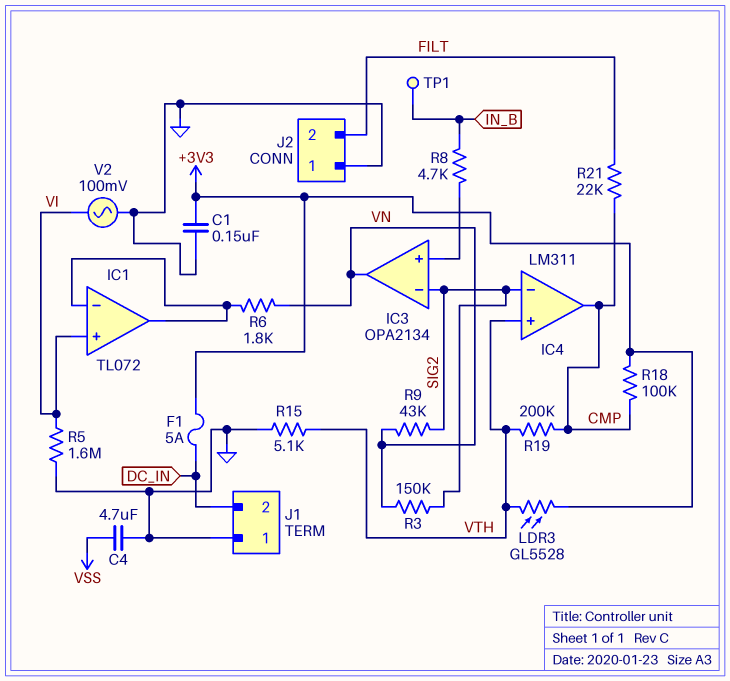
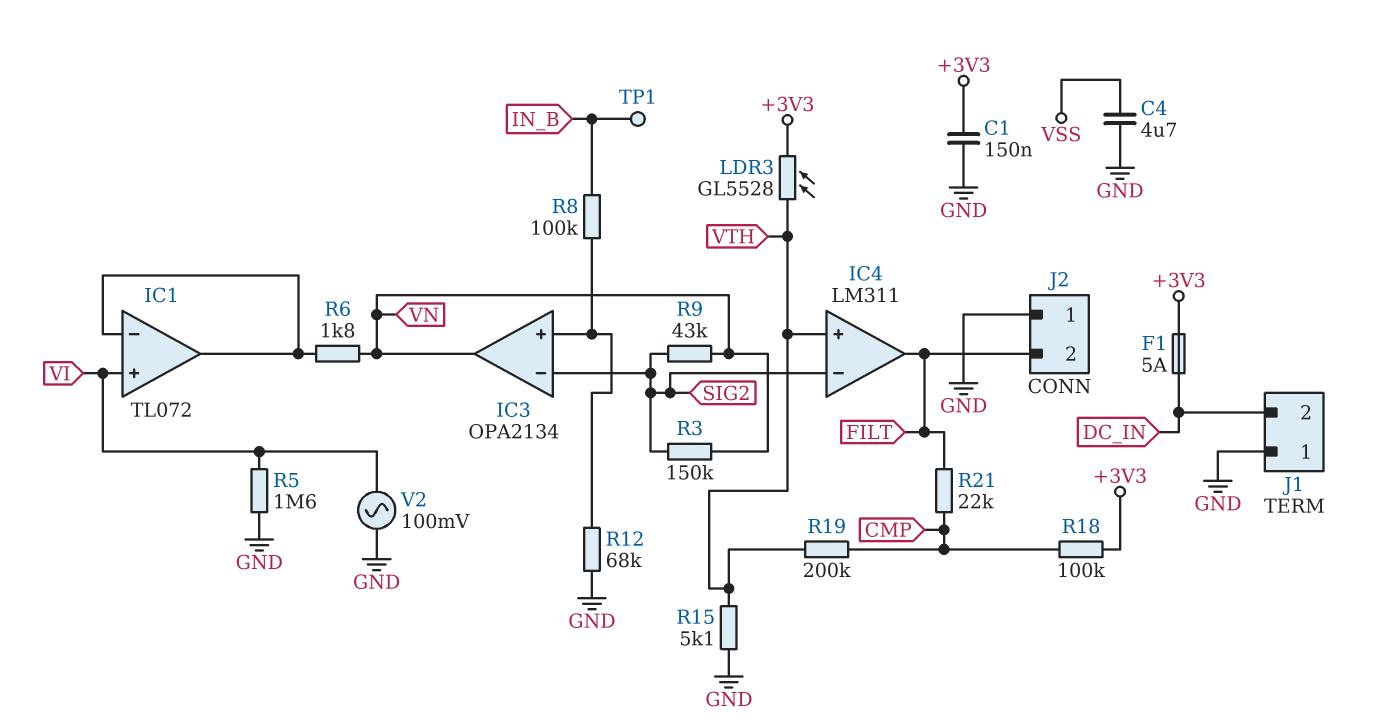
IC4 pin out: CMP -> FILT
R8: 4.7k (IC3/in+, IN_B) -> 100k (IC3/in+, IN_B)
R12: none -> 68k (GND, IC3/in+)

